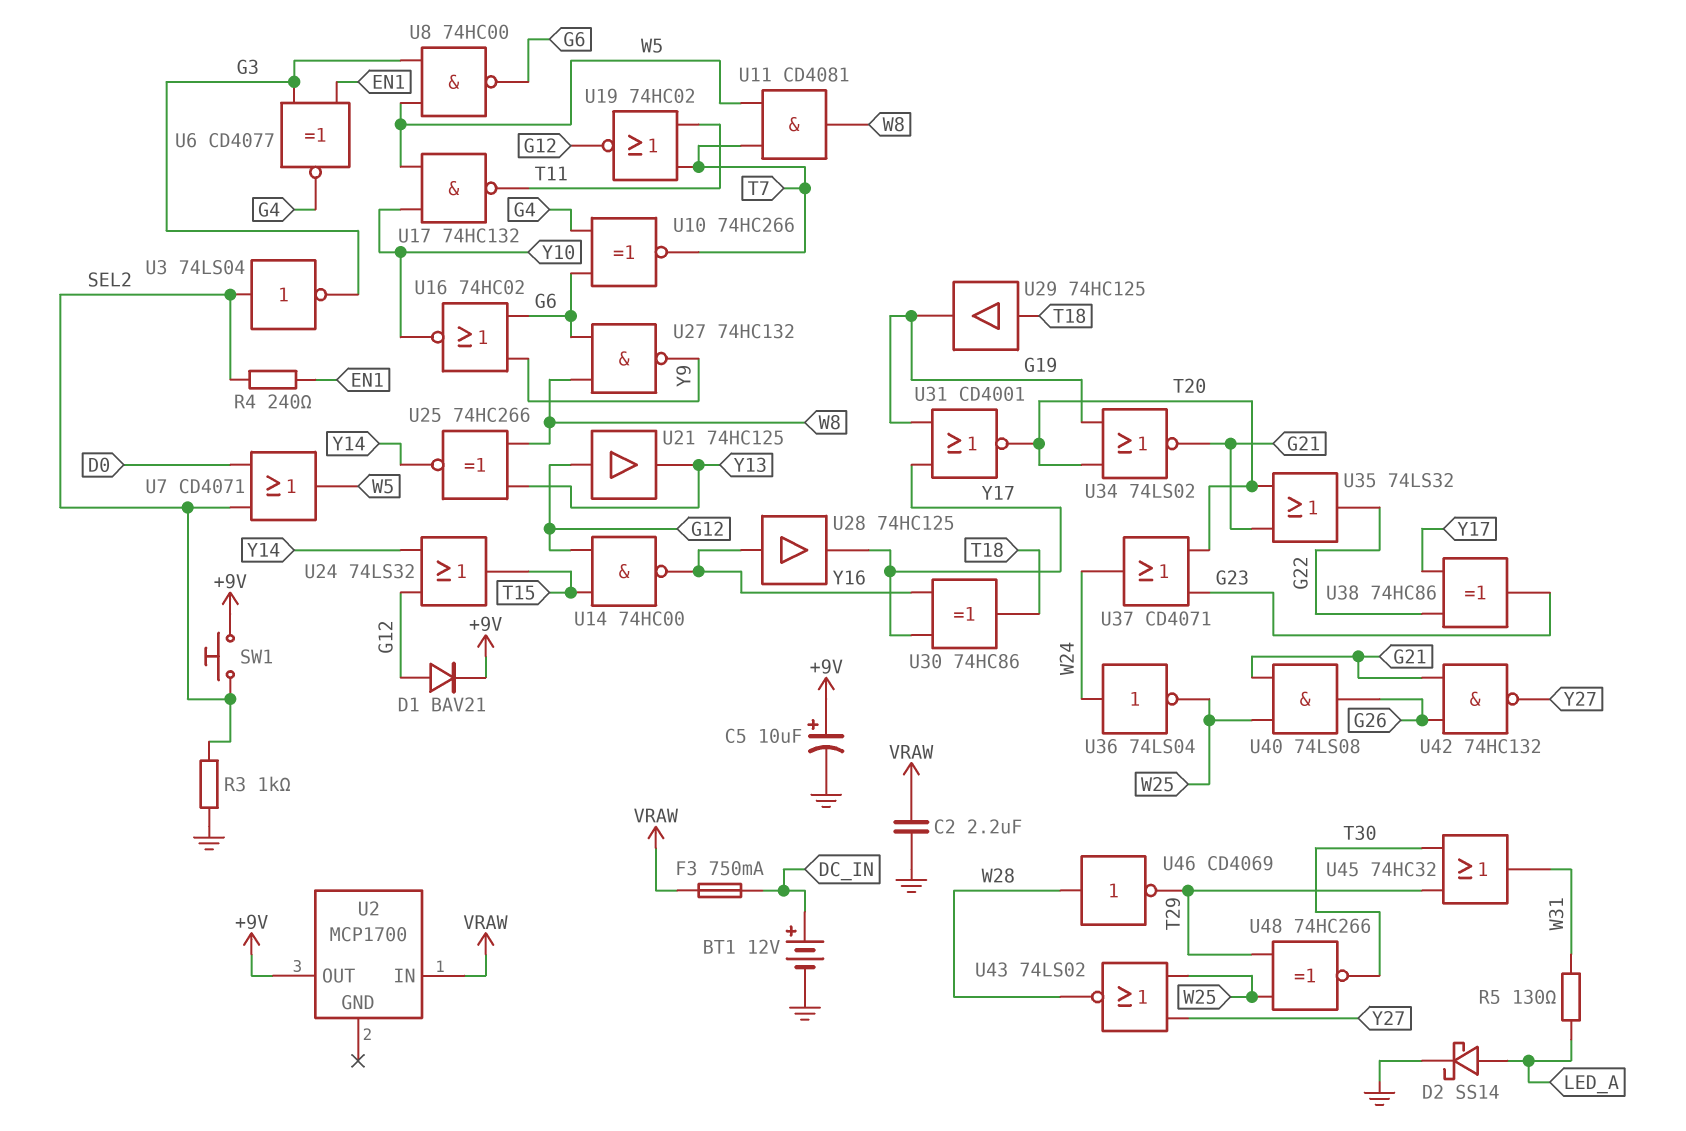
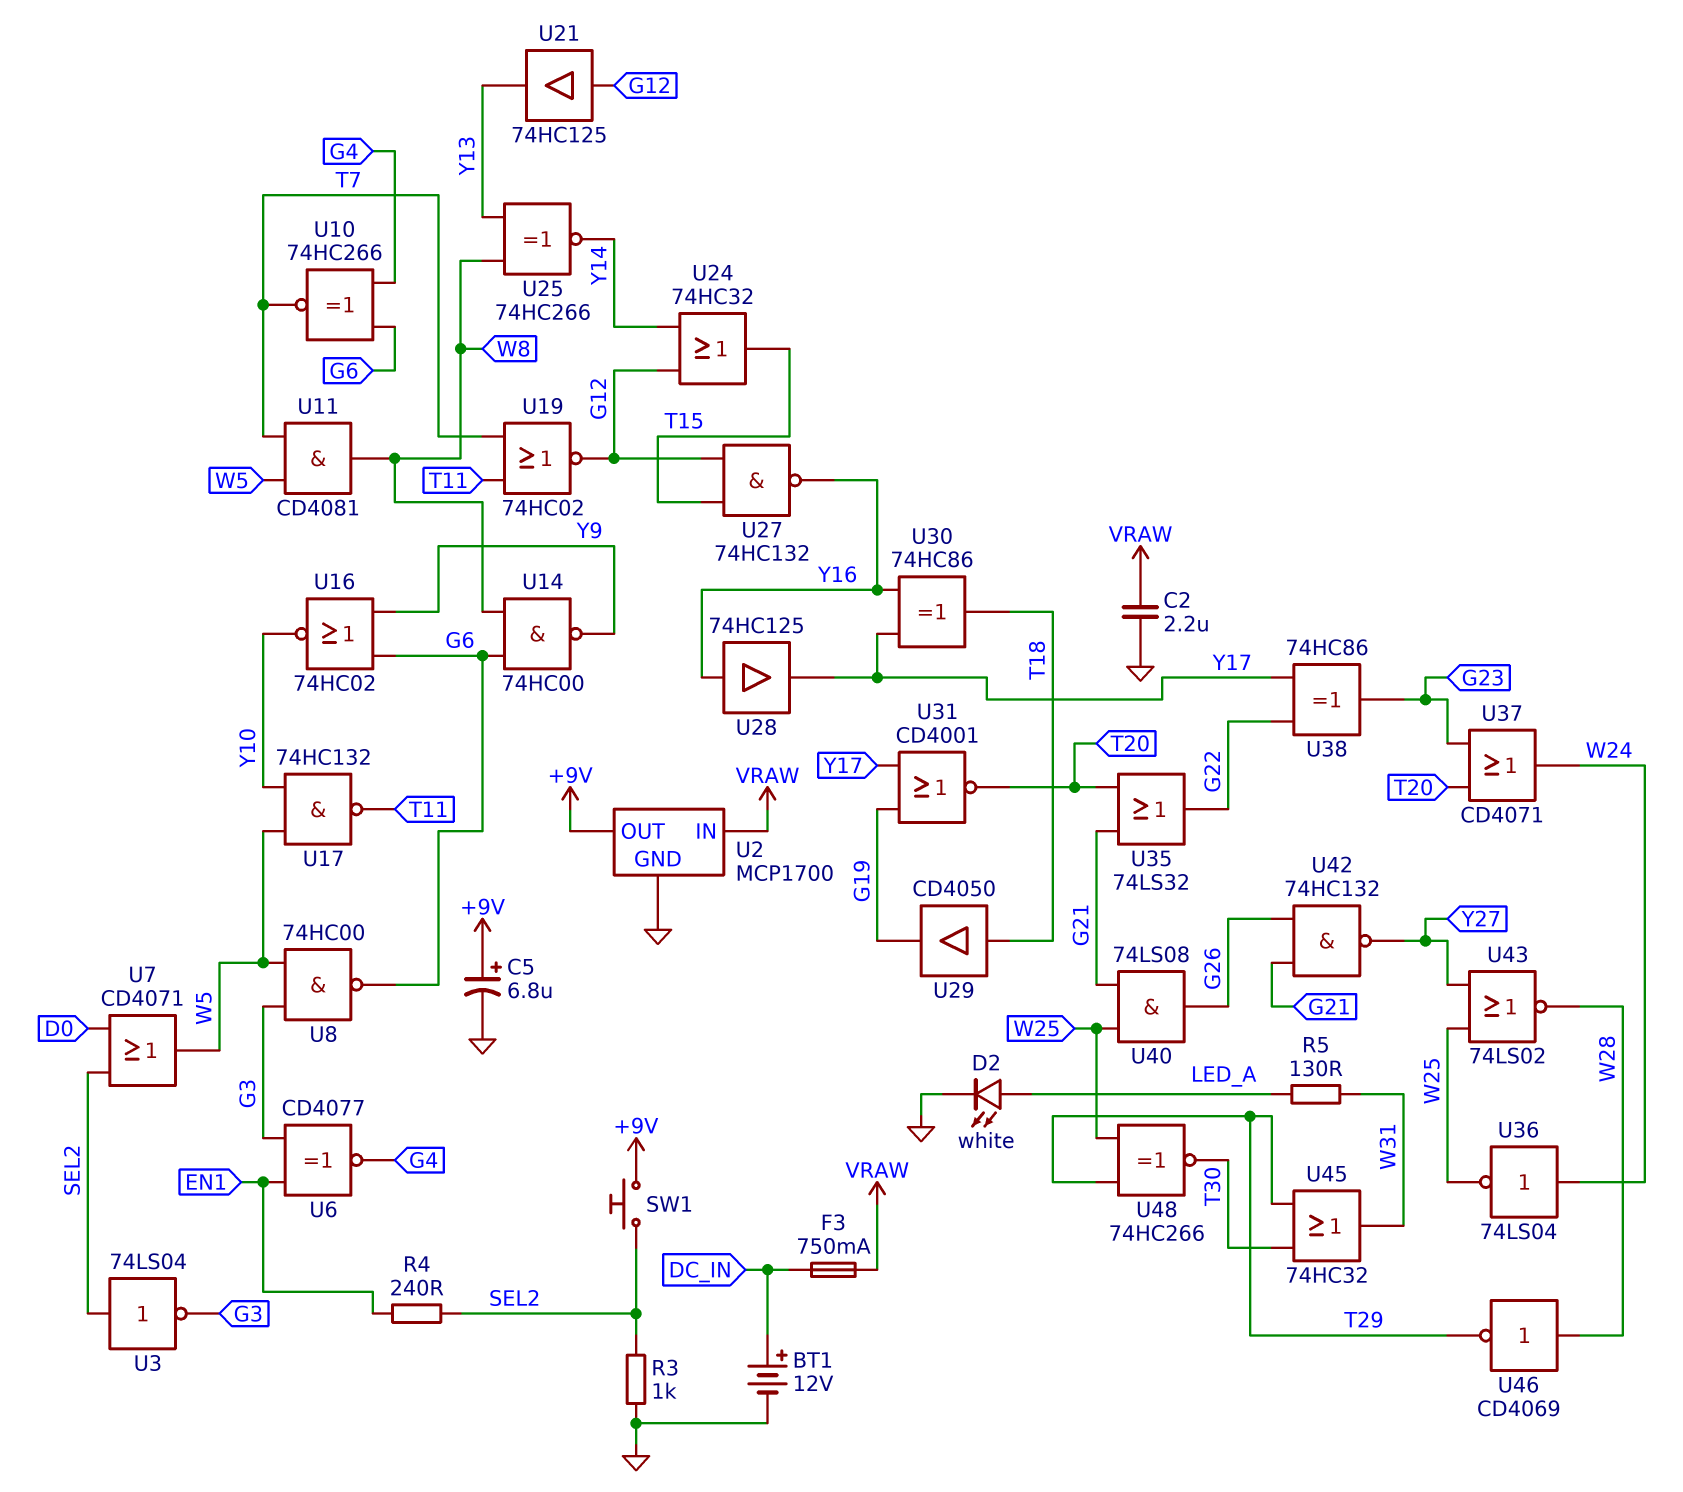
C5: 10uF (plus +9V, minus GND) -> 6.8uF (plus +9V, minus GND)
D1: diode BAV21 (A G12, K +9V) -> none
D2: schottky SS14 (A LED_A, K GND) -> LED white (A LED_A, K GND)
U2 pin GND: none -> GND
U14: NAND 74HC00 (in G12, in T15, out Y16) -> NAND 74HC00 (in G6, in W8, out Y9)
U24: OR 74LS32 (in G12, in Y14, out T15) -> OR 74HC32 (in G12, in Y14, out T15)
U27: NAND 74HC132 (in G6, in W8, out Y9) -> NAND 74HC132 (in G12, in T15, out Y16)
U29: buffer 74HC125 (in T18, out G19) -> buffer CD4050 (in T18, out G19)
U34: NOR 74LS02 (in G19, in T20, out G21) -> none

